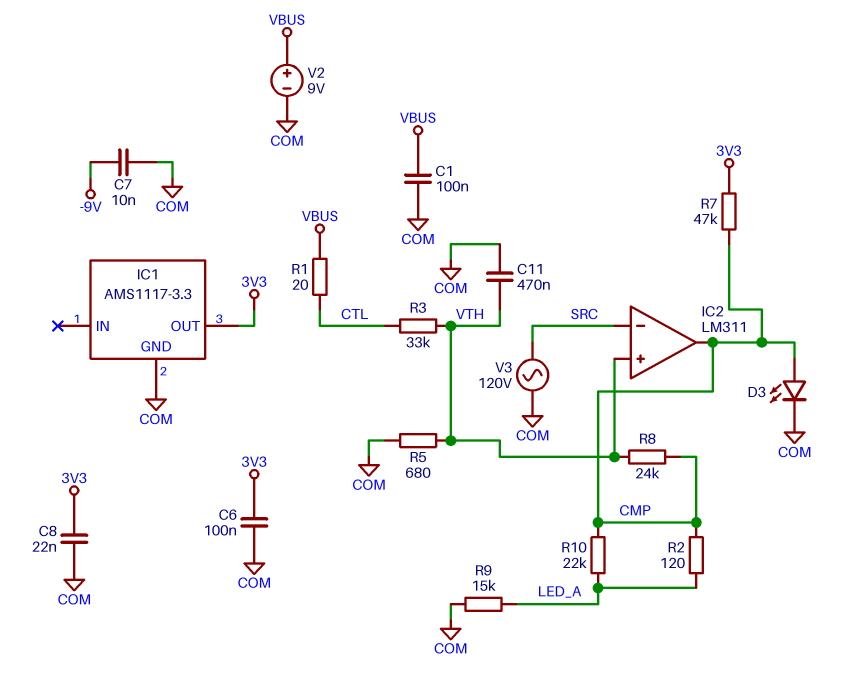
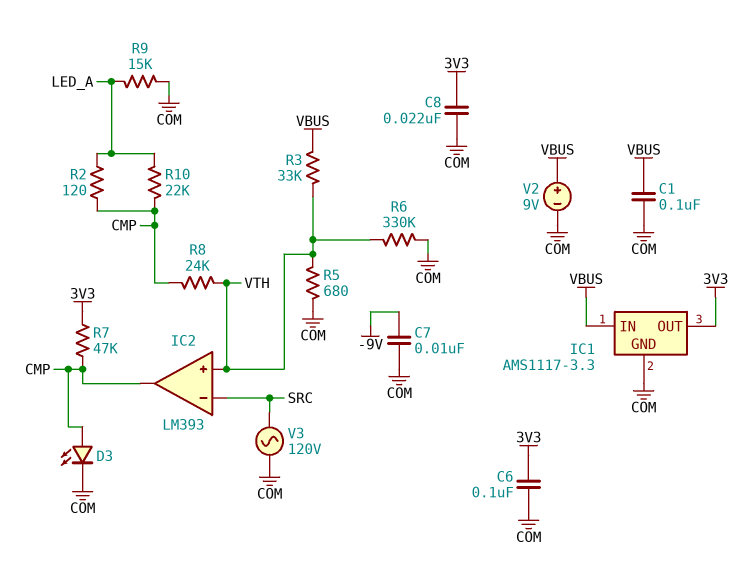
C11: 470nF (COM, VTH) -> none
IC1 pin IN: none -> VBUS
IC2: LM311 -> LM393
R1: 20 (CTL, VBUS) -> none
R3: 33k (CTL, VTH) -> 33k (VBUS, VTH)
R6: none -> 330k (COM, VTH)

